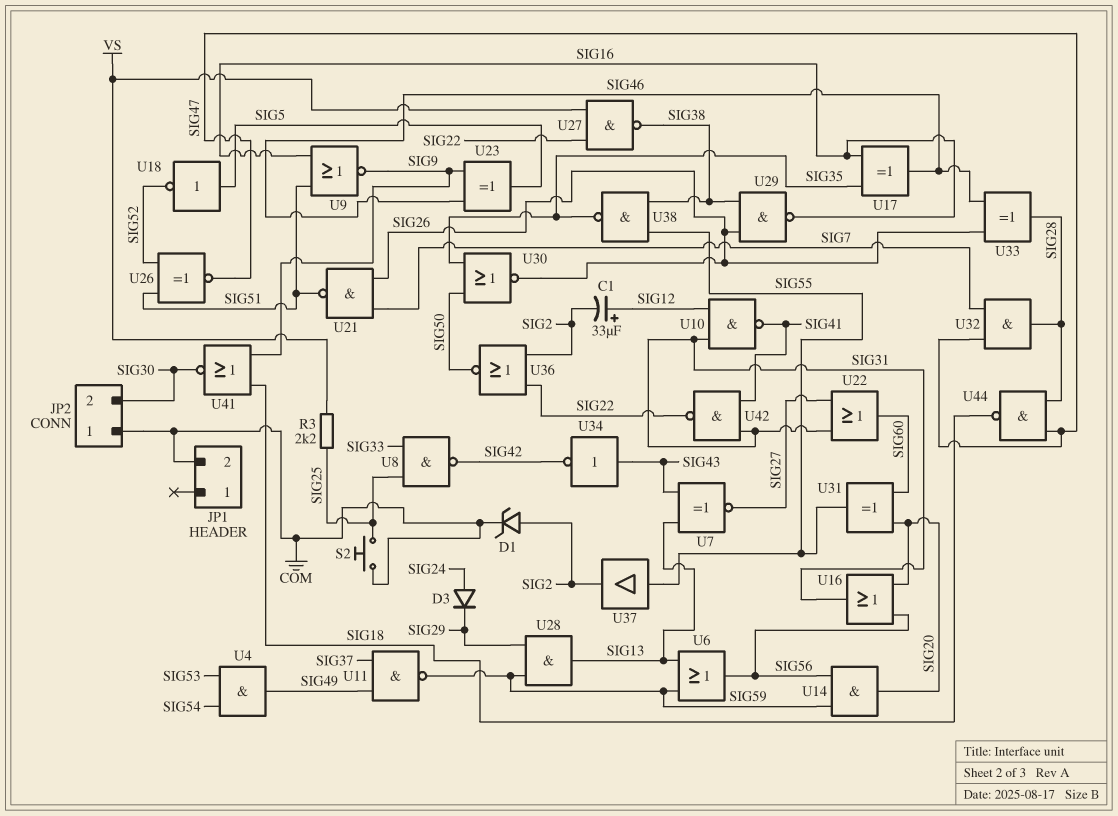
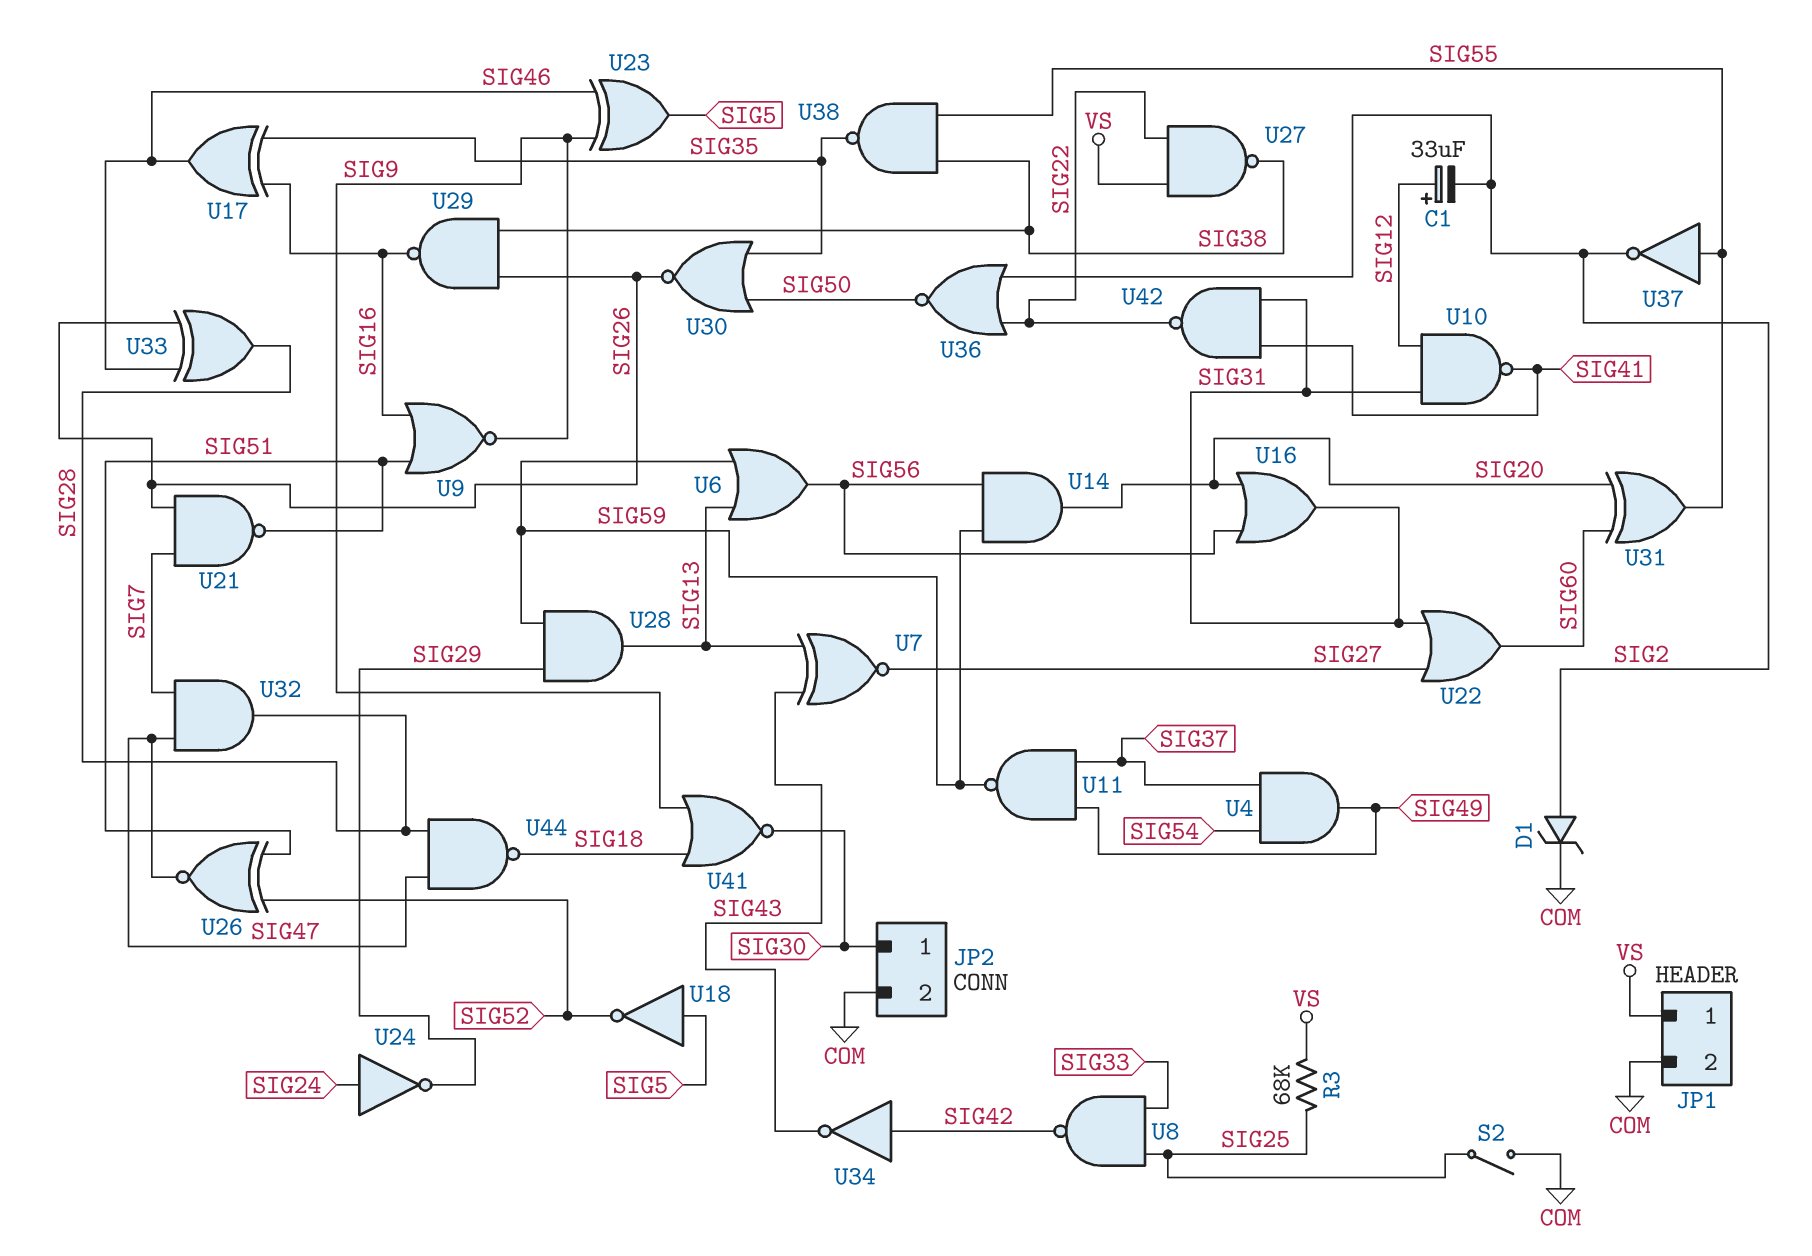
D3: diode (A SIG24, K SIG29) -> none
JP1 pin 1: none -> VS
JP2 pin 1: COM -> SIG30
JP2 pin 2: SIG30 -> COM
R3: 2.2k (SIG25, VS) -> 68k (SIG25, VS)
S2: button (COM, SIG25) -> switch (COM, SIG25)
U4: AND (in SIG53, in SIG54, out SIG49) -> AND (in SIG37, in SIG54, out SIG49)
U24: none -> NOT (in SIG24, out SIG29)
U34: NOT (in SIG43, out SIG42) -> NOT (in SIG42, out SIG43)
U37: buffer (in SIG55, out SIG2) -> NOT (in SIG55, out SIG2)

